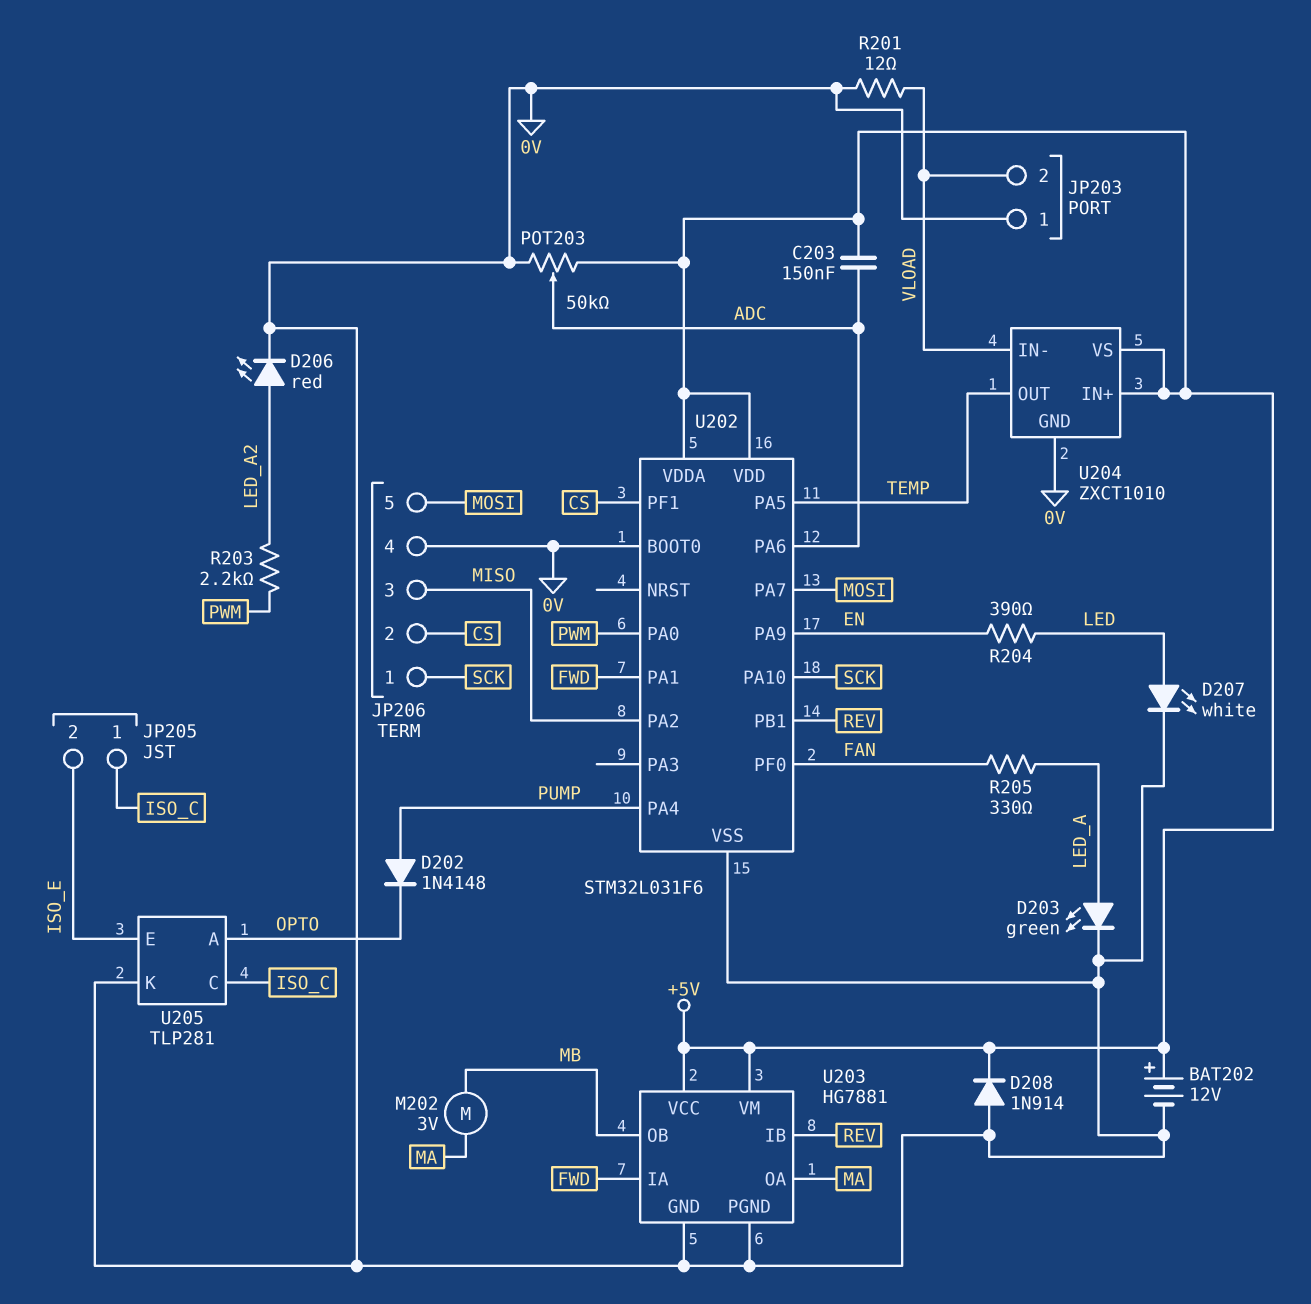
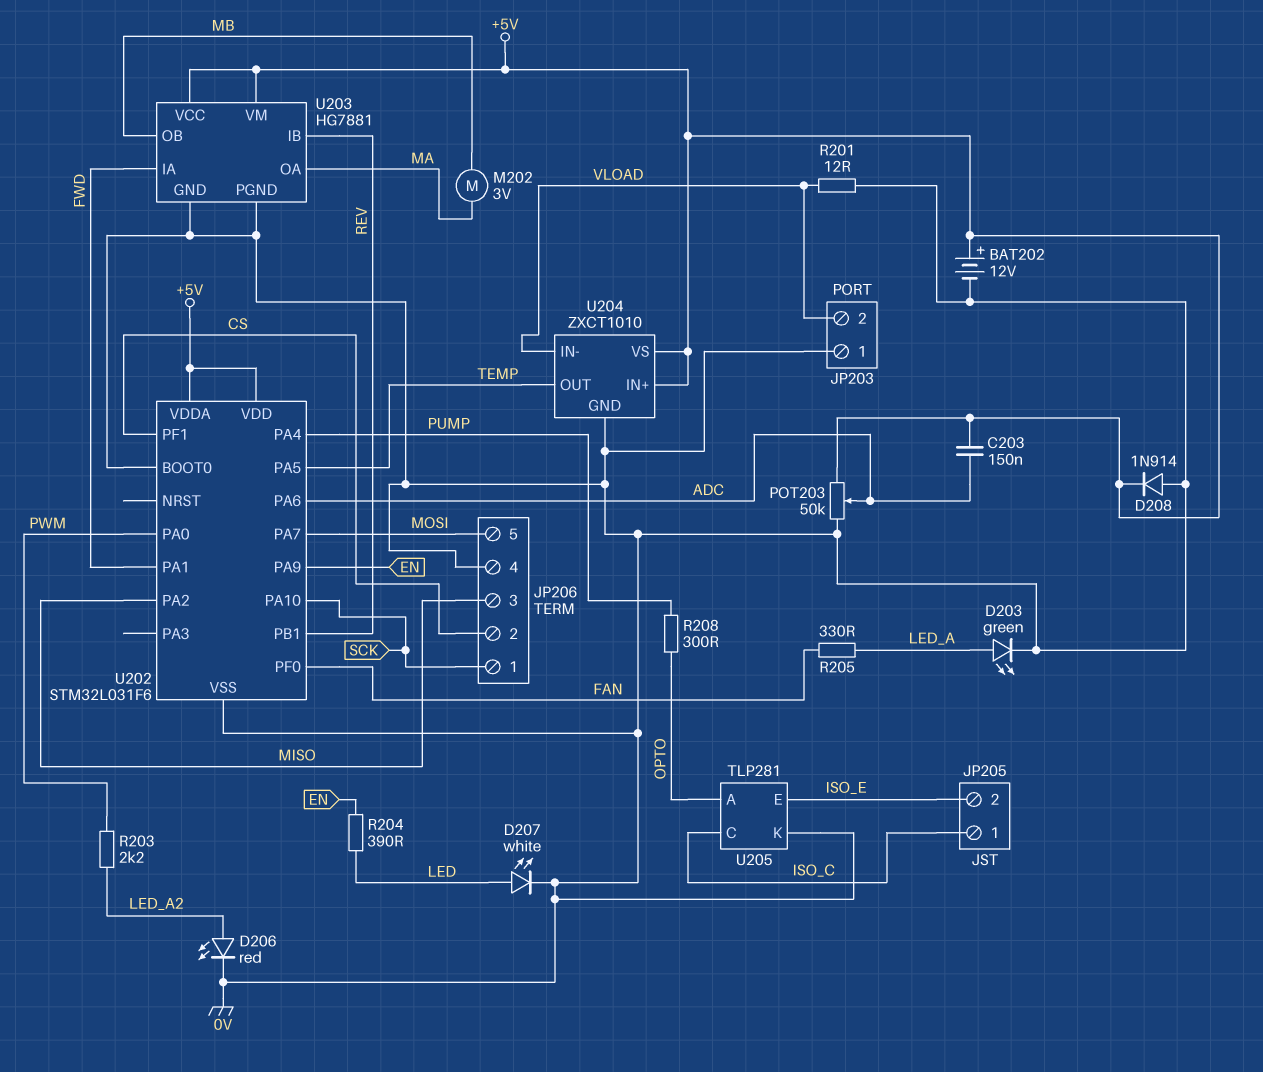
D202: diode 1N4148 (A PUMP, K OPTO) -> none
R208: none -> 300 (OPTO, PUMP)

